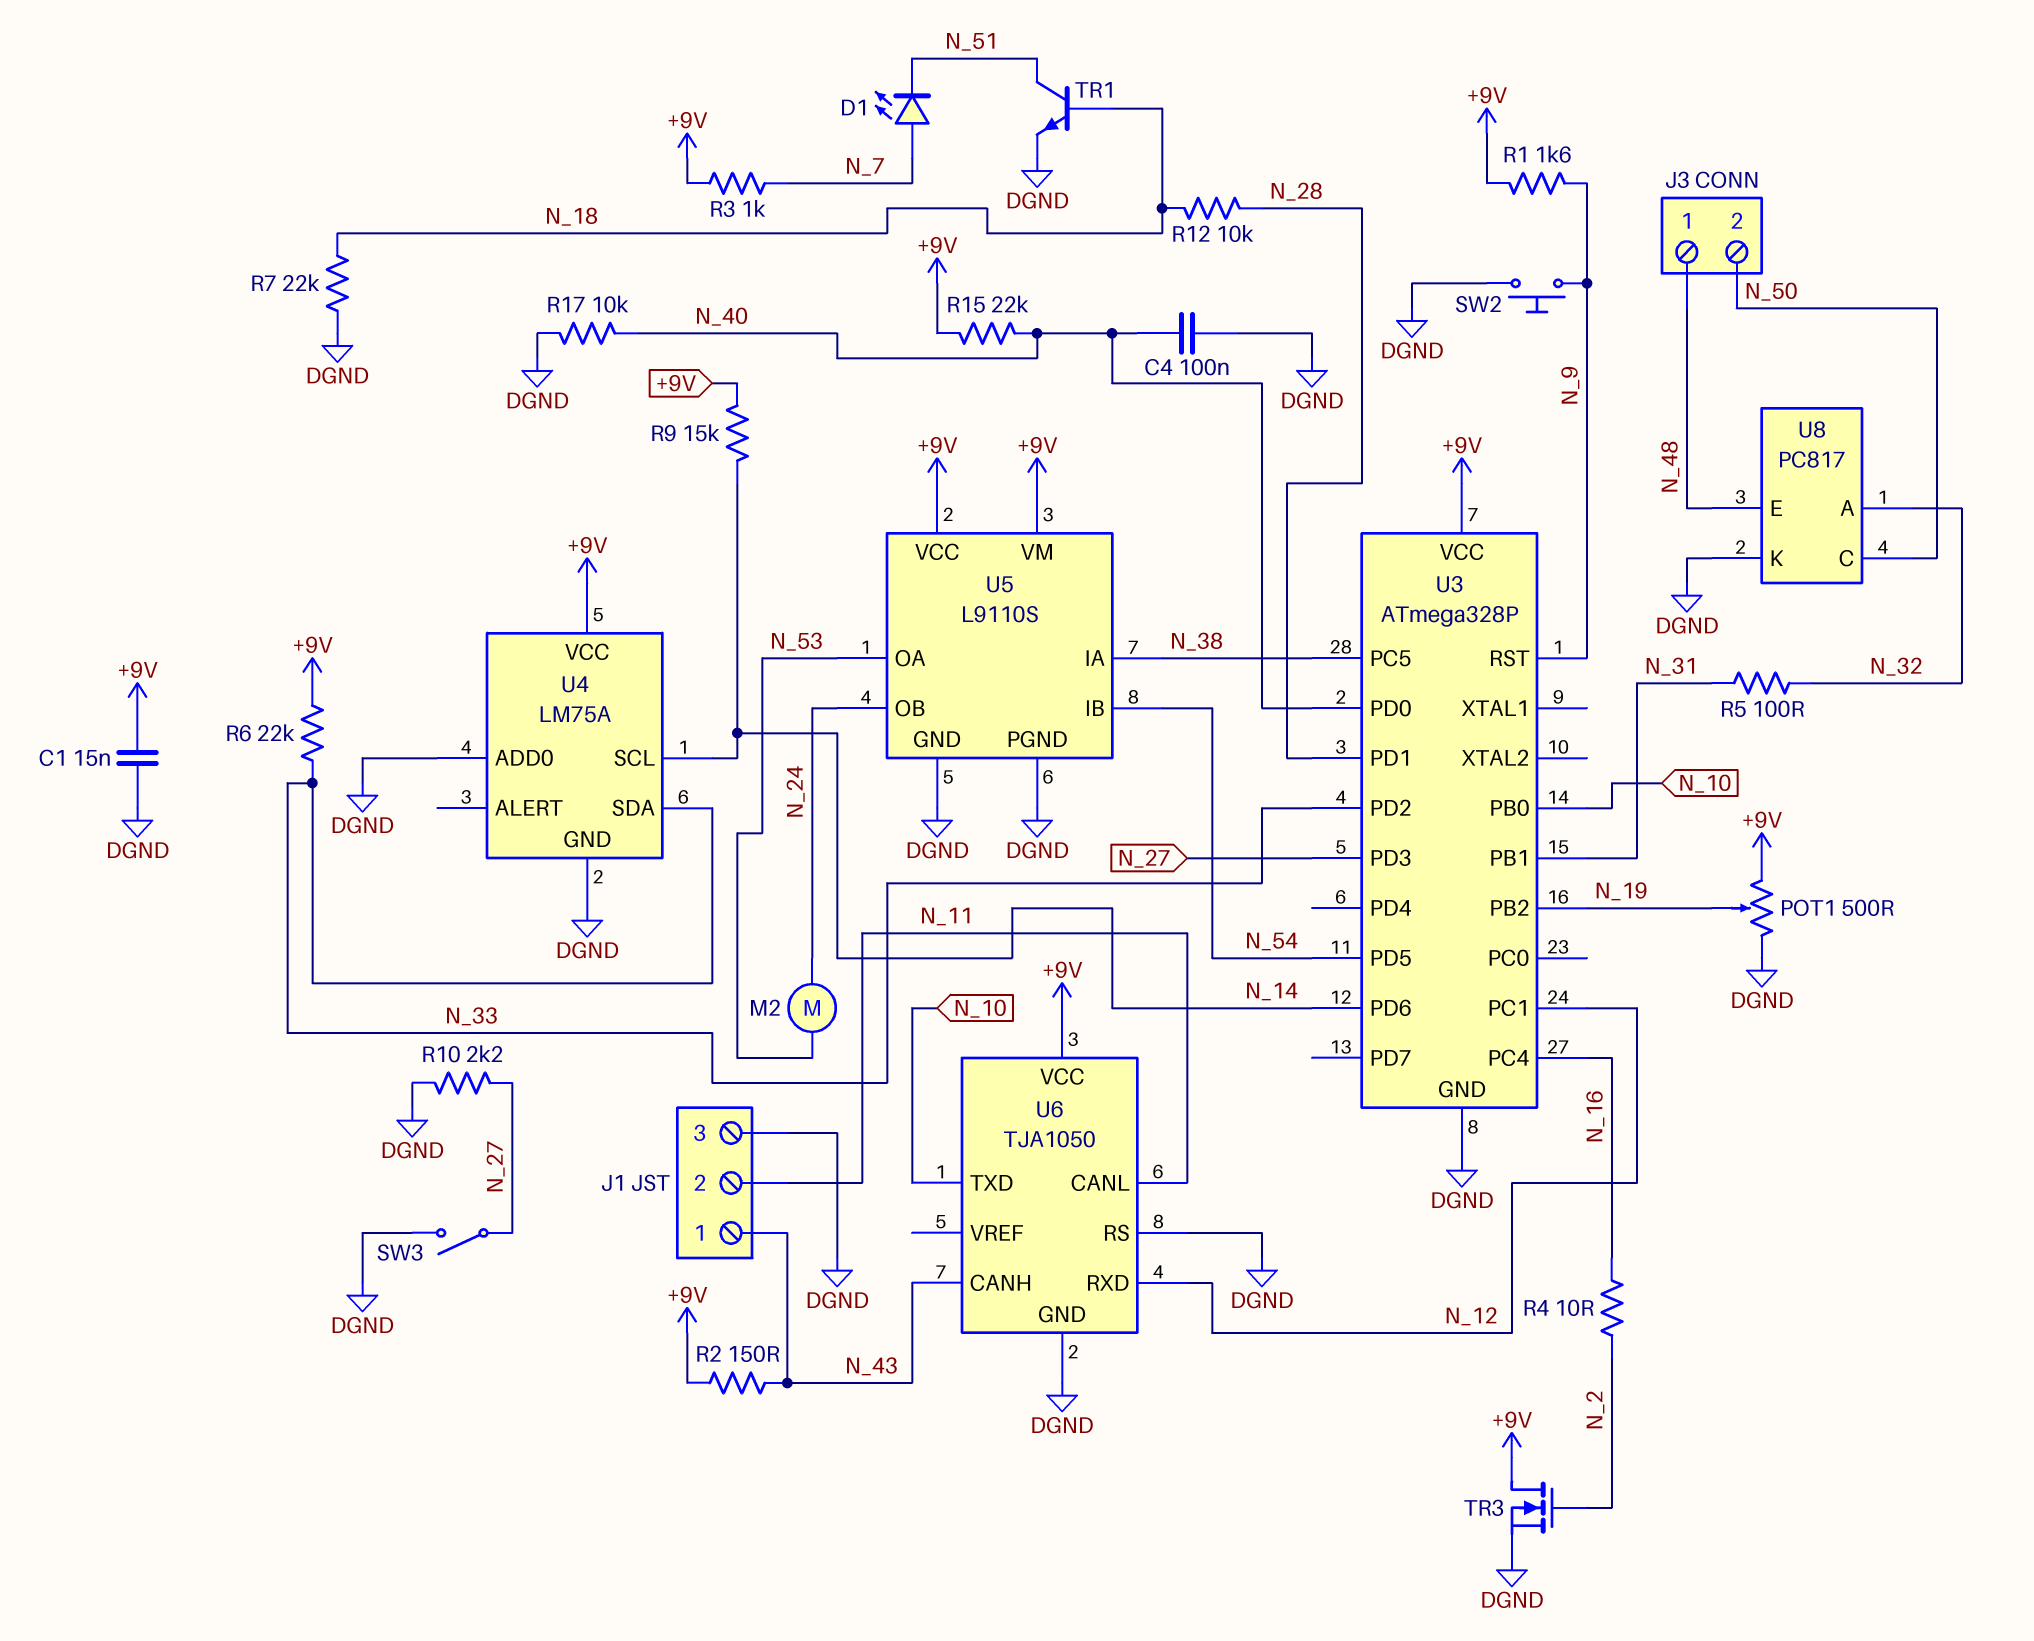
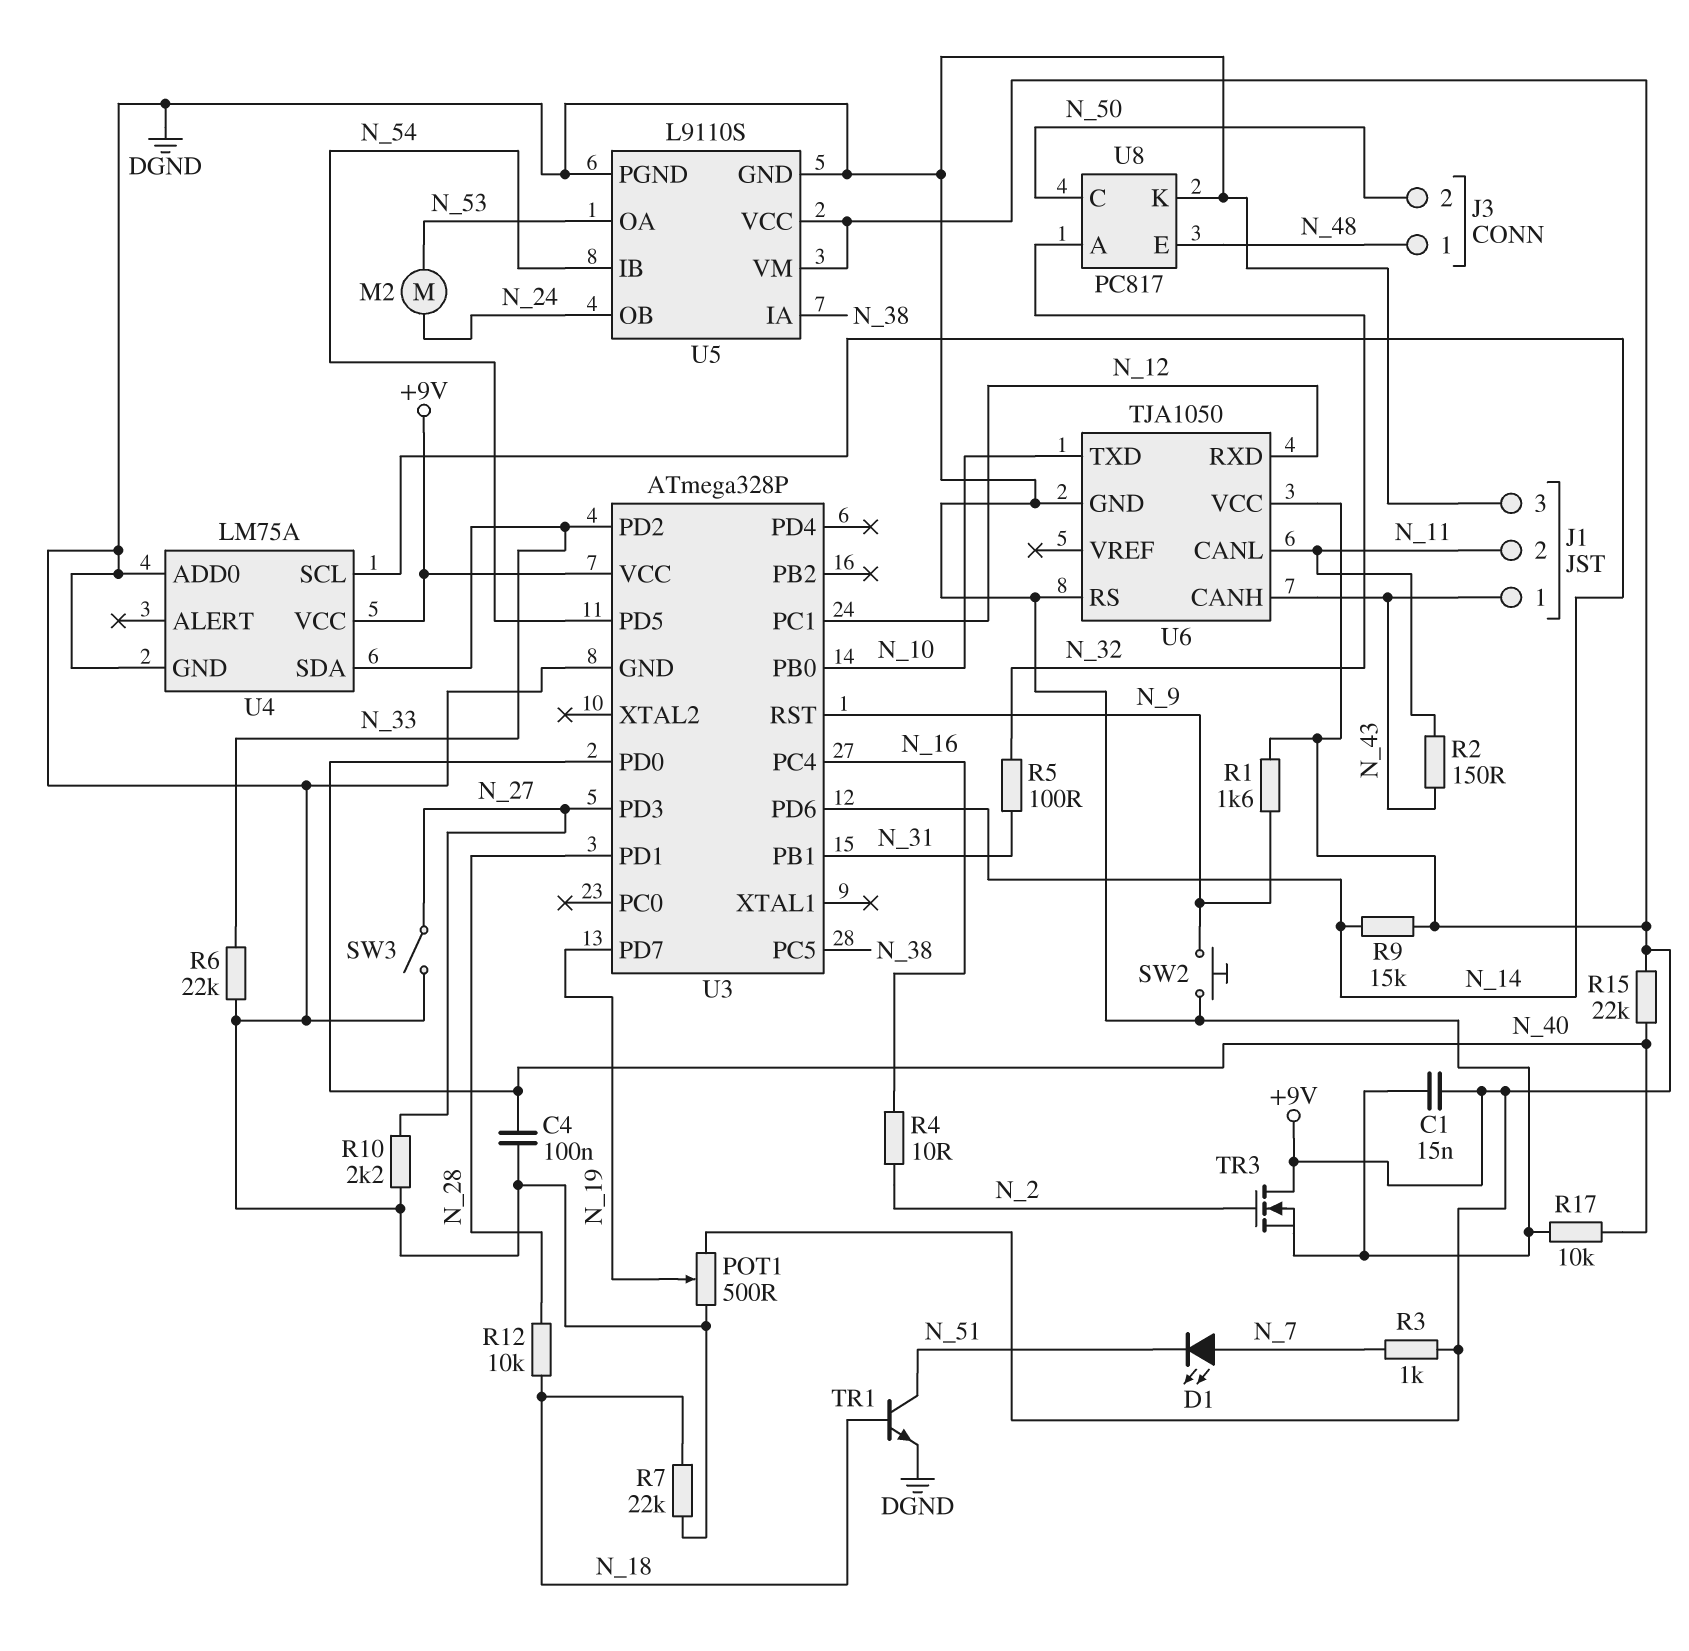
R2: 150 (+9V, N_43) -> 150 (N_11, N_43)
R6: 22k (+9V, N_33) -> 22k (DGND, N_33)
U3 pin PB2: N_19 -> none
U3 pin PD7: none -> N_19

